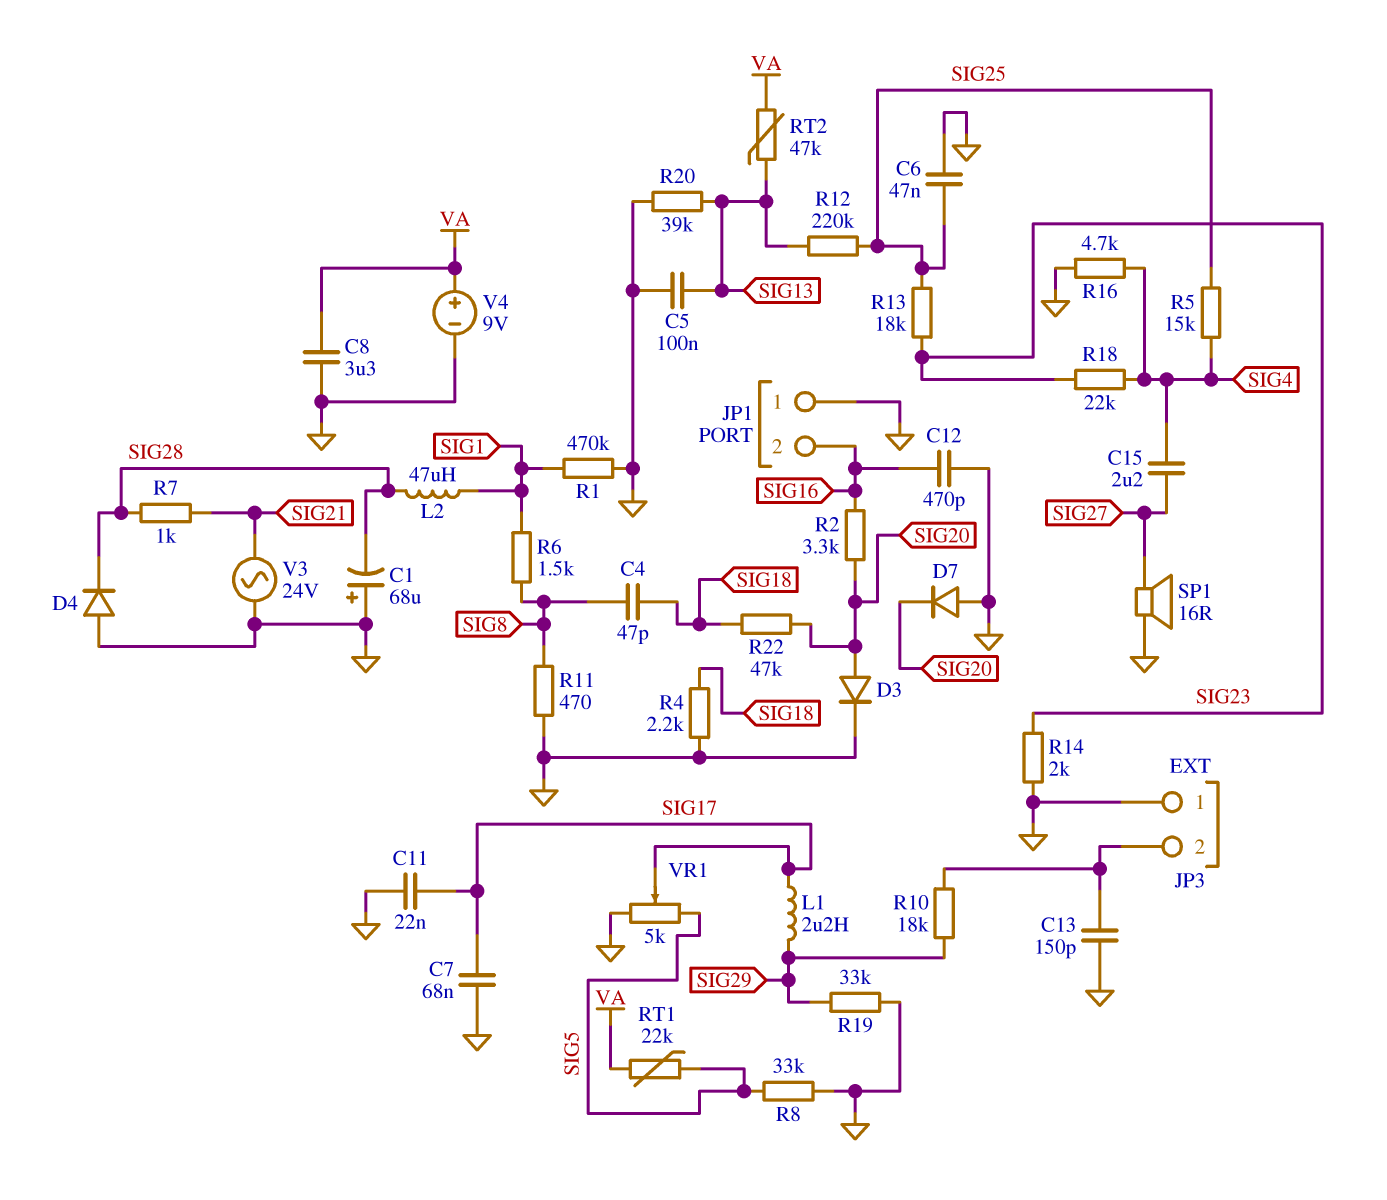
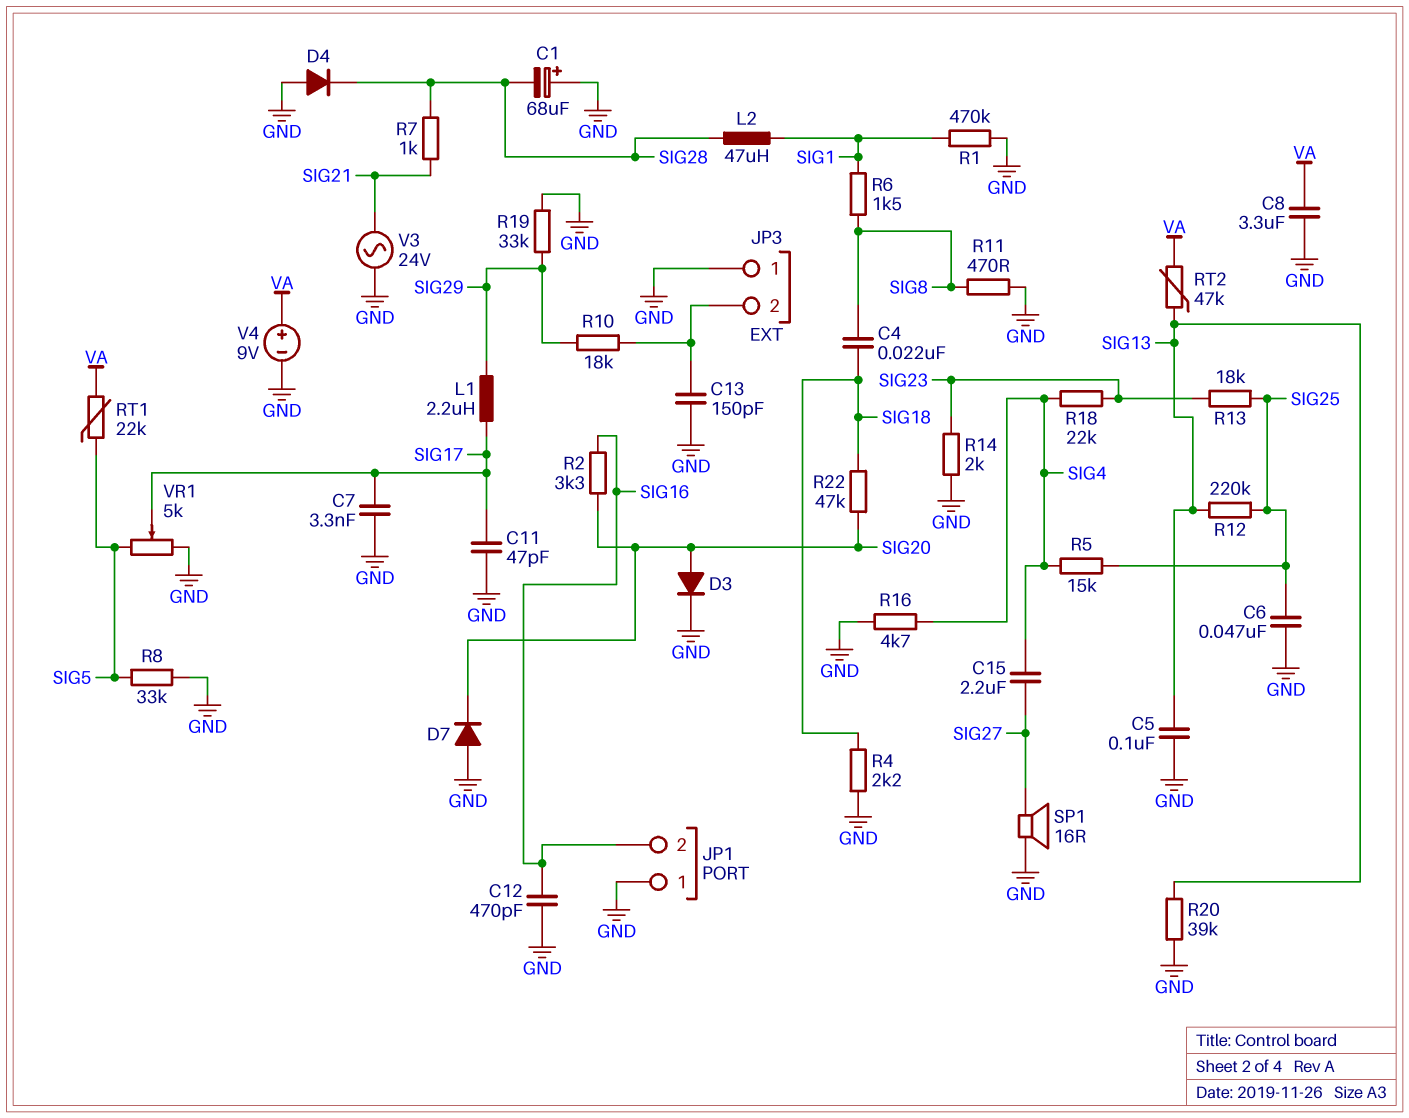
C4: 47pF (SIG8, SIG18) -> 22nF (SIG8, SIG18)
C7: 68nF (GND, SIG17) -> 3.3nF (GND, SIG17)
C11: 22nF (GND, SIG17) -> 47pF (GND, SIG17)

